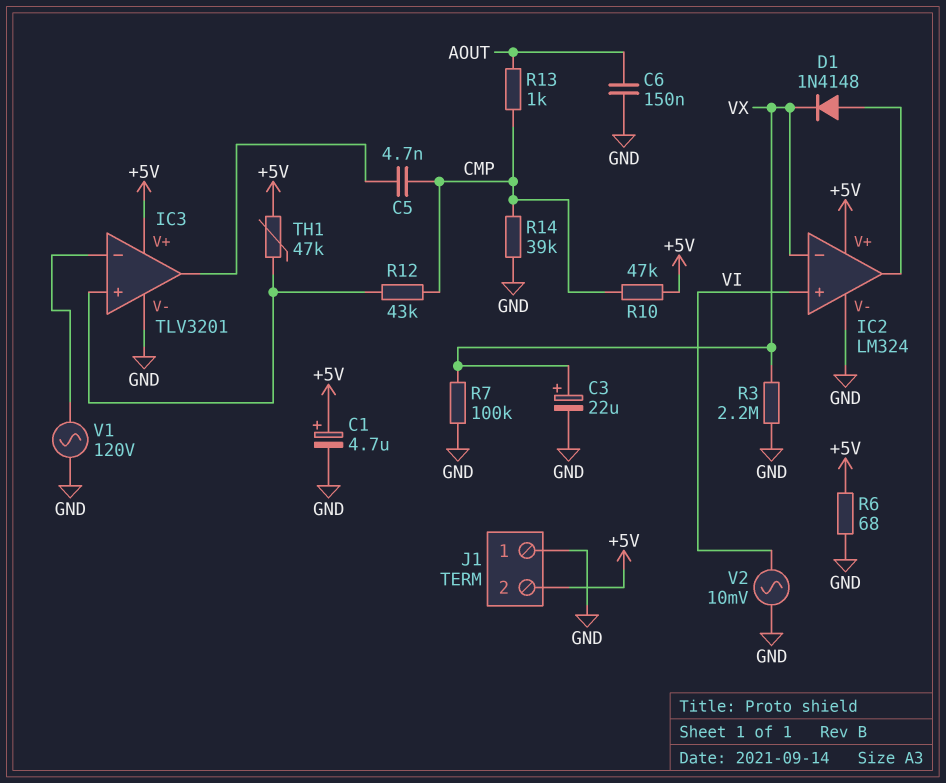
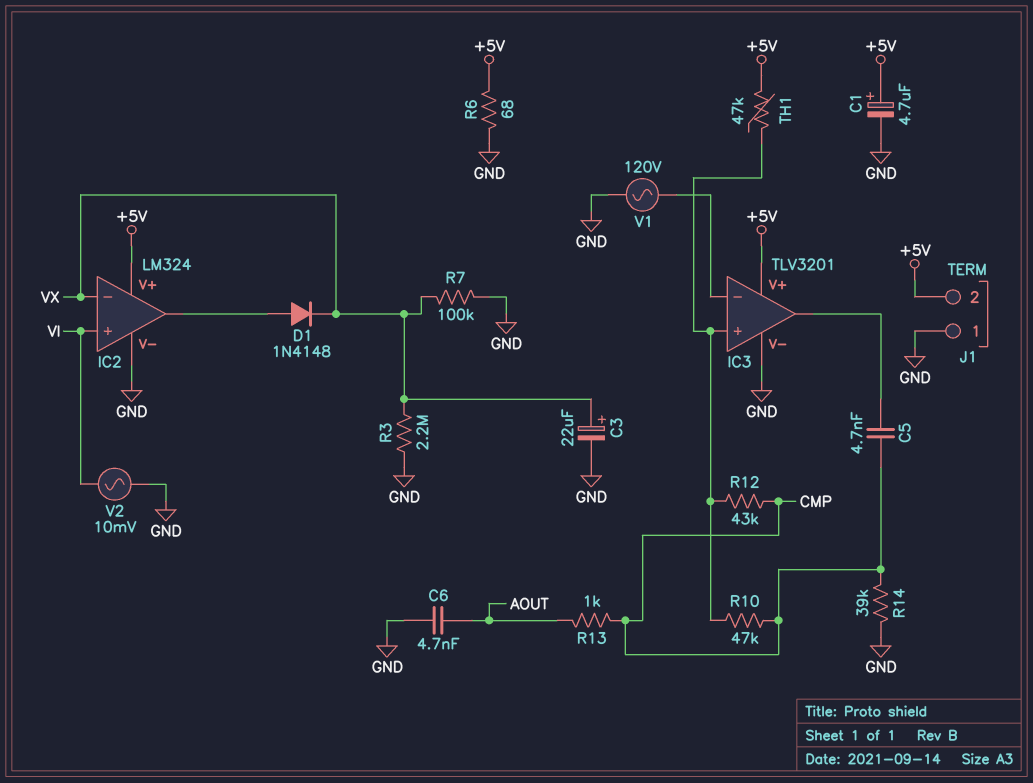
C6: 150nF (AOUT, GND) -> 4.7nF (AOUT, GND)
R10: 47k (+5V, CMP) -> 47k (CMP, IC3/in+)

